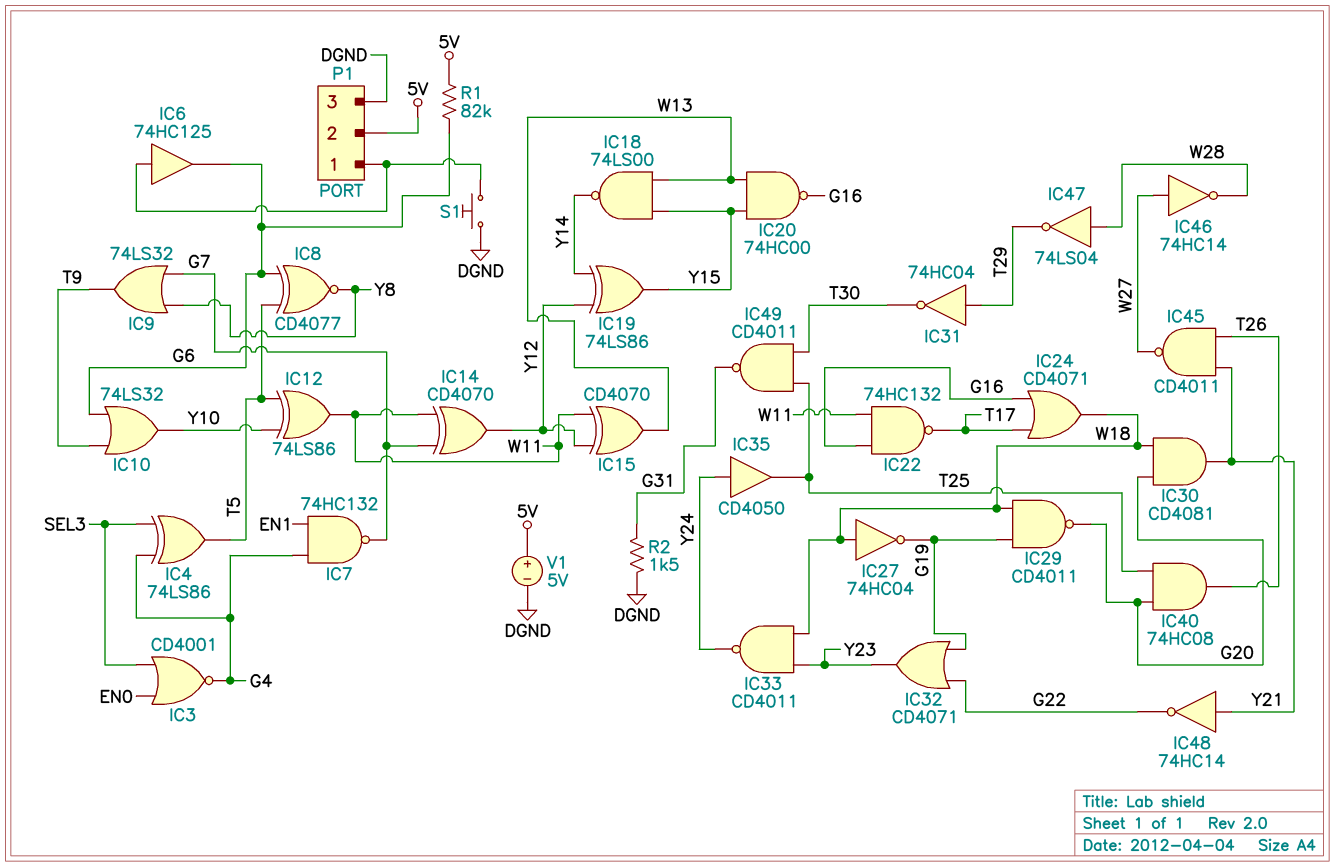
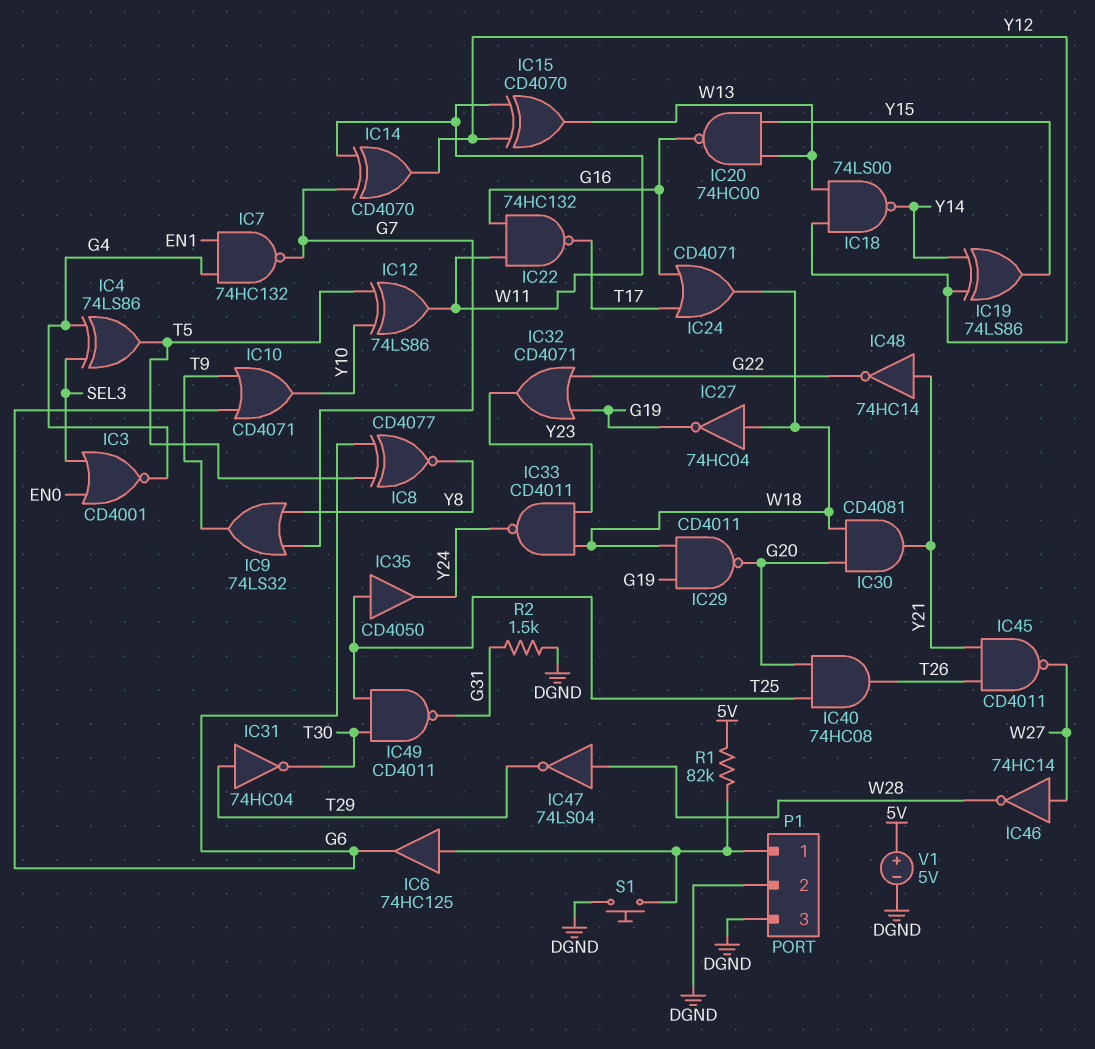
IC10: OR 74LS32 (in G6, in T9, out Y10) -> OR CD4071 (in G6, in T9, out Y10)
IC18: NAND 74LS00 (in W13, in Y15, out Y14) -> NAND 74LS00 (in W13, in Y12, out Y14)
IC35: buffer CD4050 (in Y24, out T25) -> buffer CD4050 (in T25, out Y24)
P1 pin 2: 5V -> DGND
R1: 82k (5V, G6) -> 82k (5V, P1/1)

